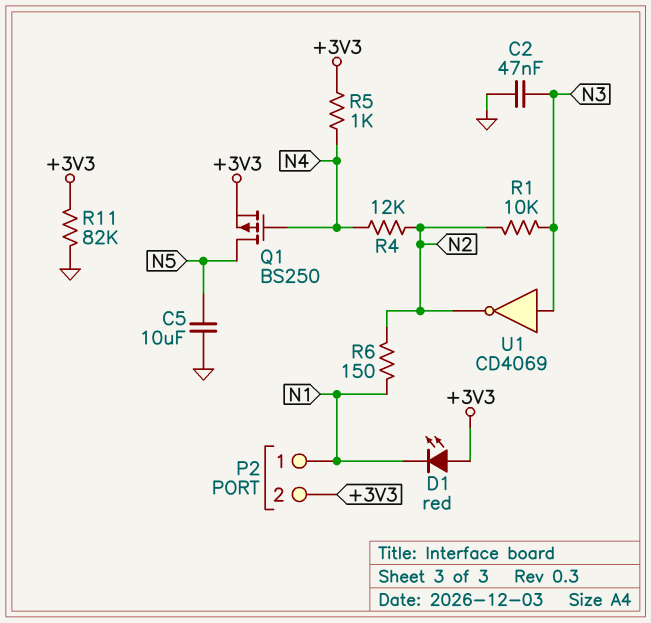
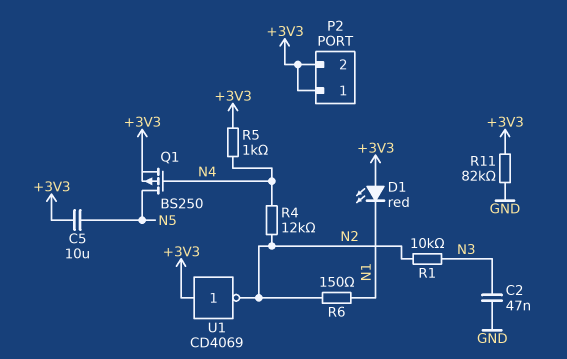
C5: 10uF (GND, N5) -> 10uF (+3V3, N5)
P2 pin 1: N1 -> +3V3
U1: NOT CD4069 (in N3, out N2) -> NOT CD4069 (in +3V3, out N2)

